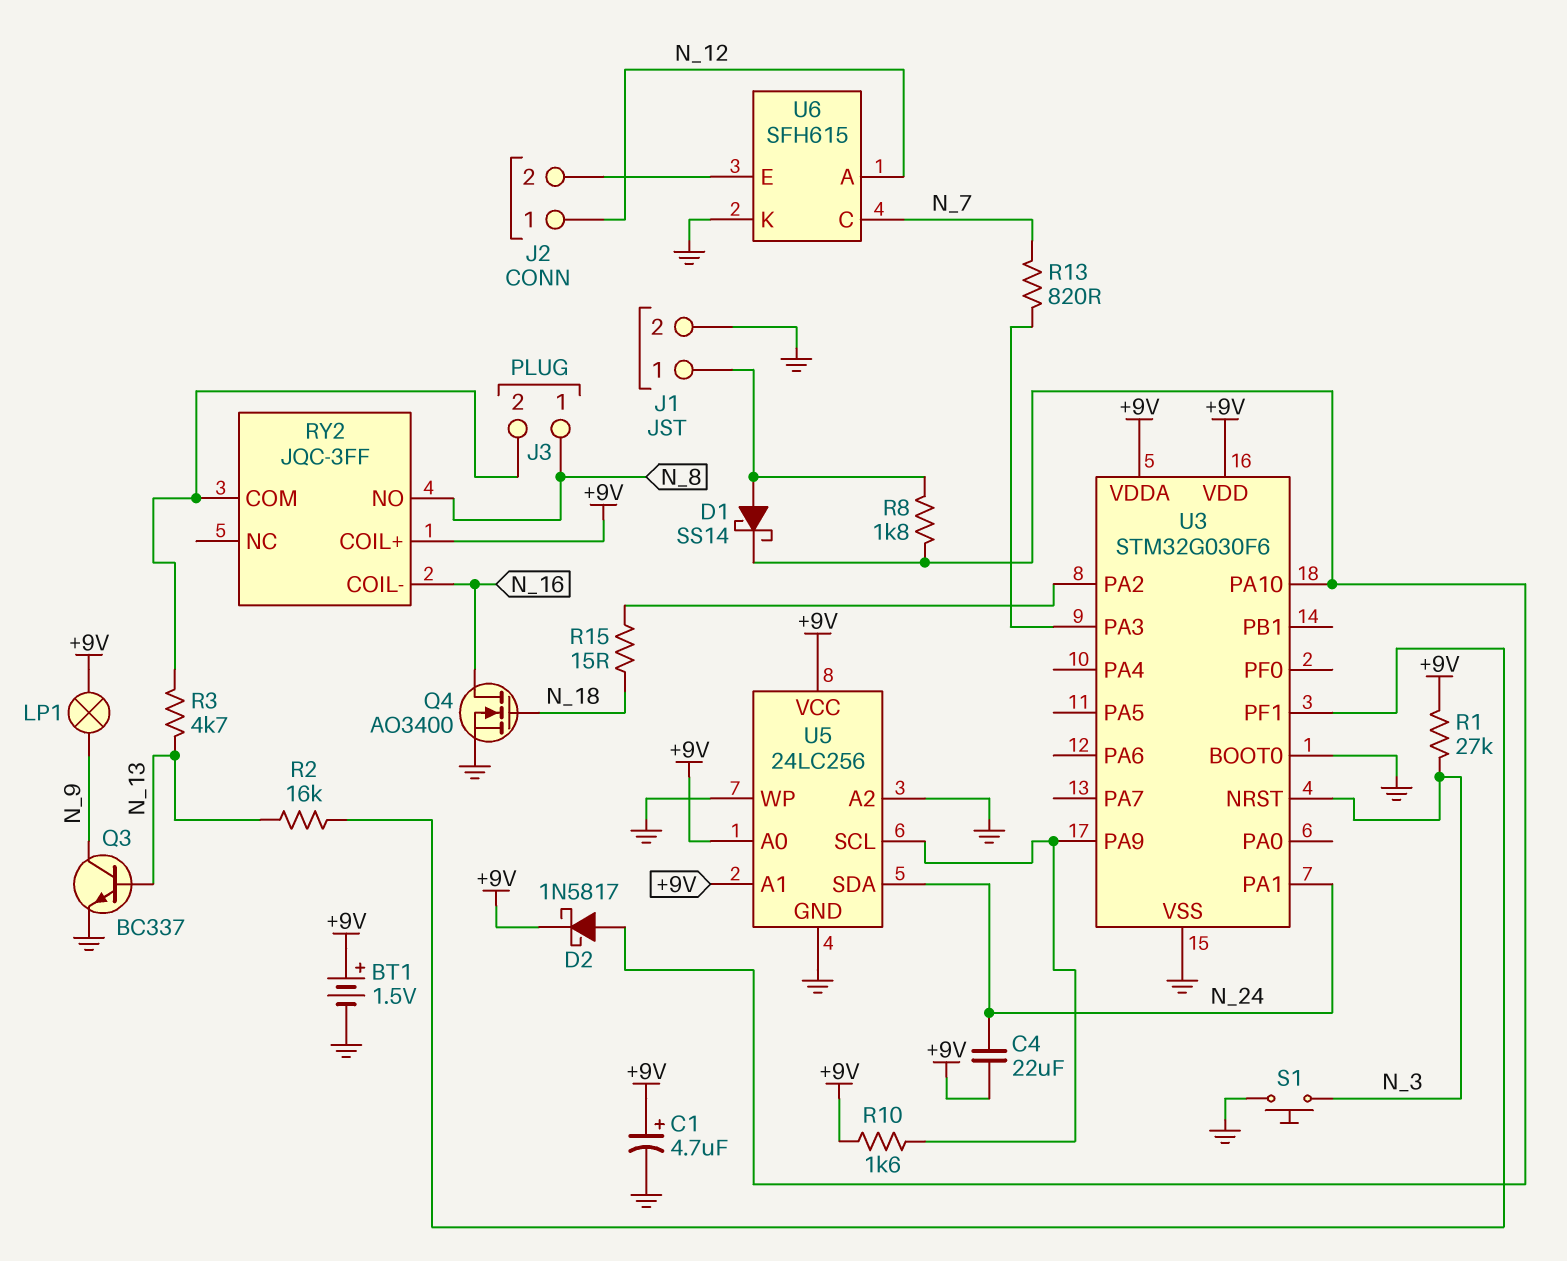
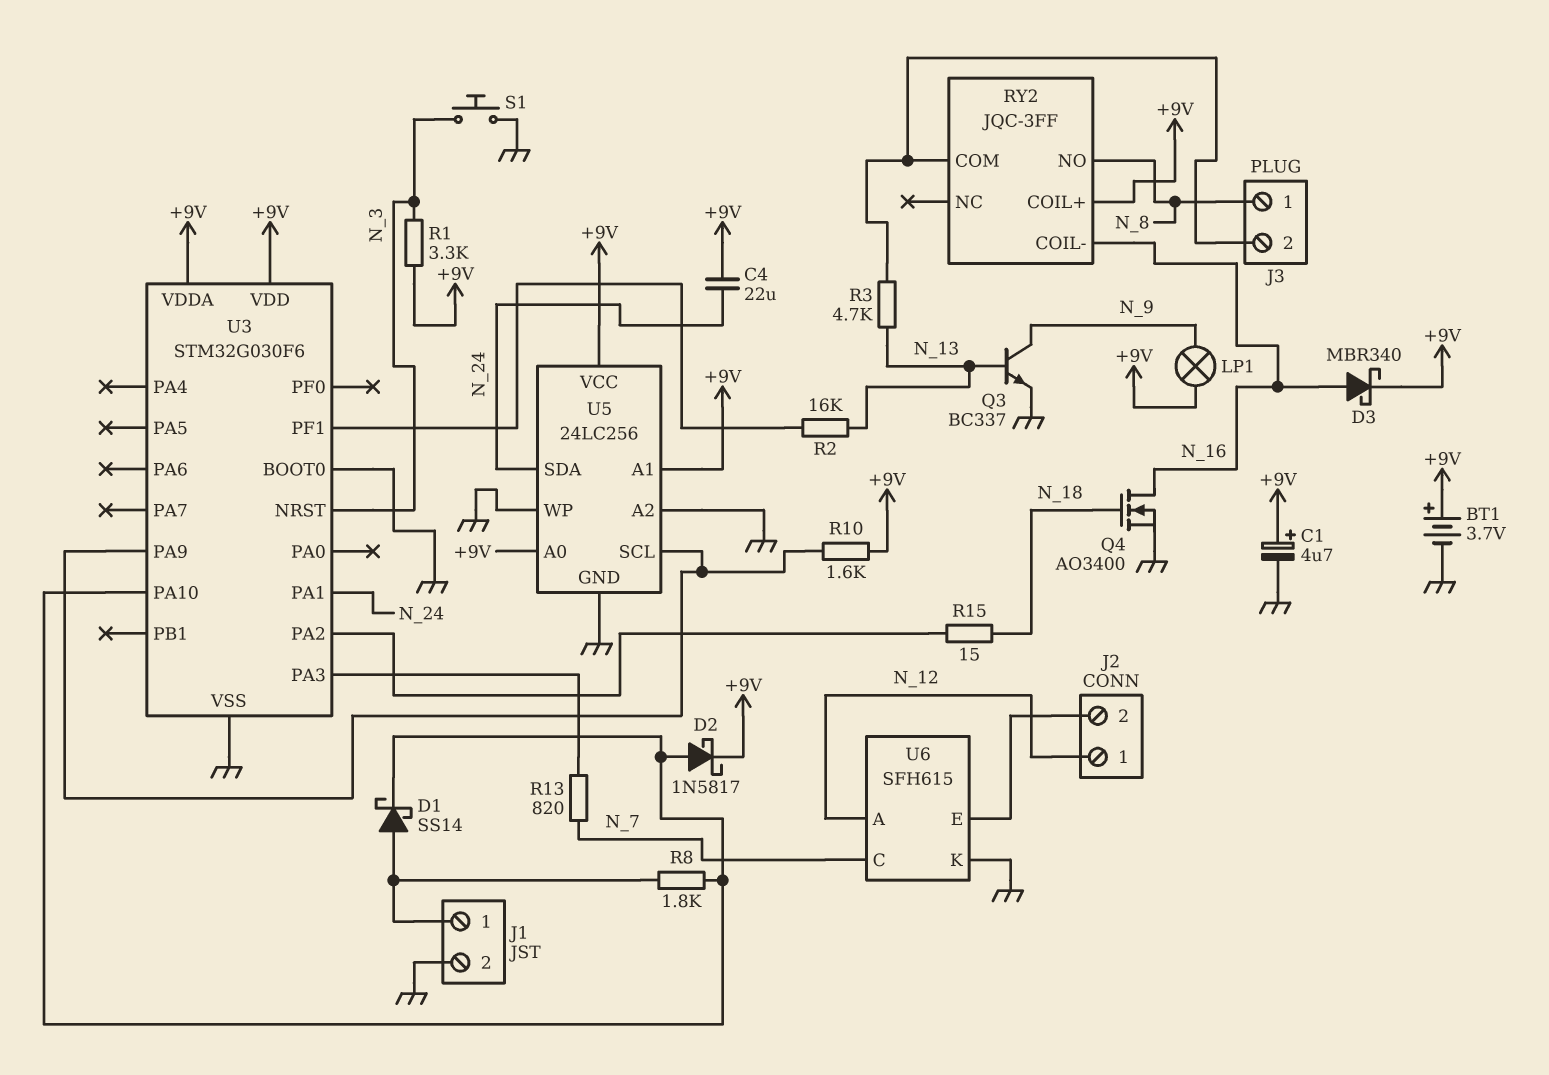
BT1: 1.5V (plus +9V, minus GND) -> 3.7V (plus +9V, minus GND)
D3: none -> schottky MBR340 (A N_16, K +9V)
R1: 27k (+9V, N_3) -> 3.3k (+9V, N_3)

